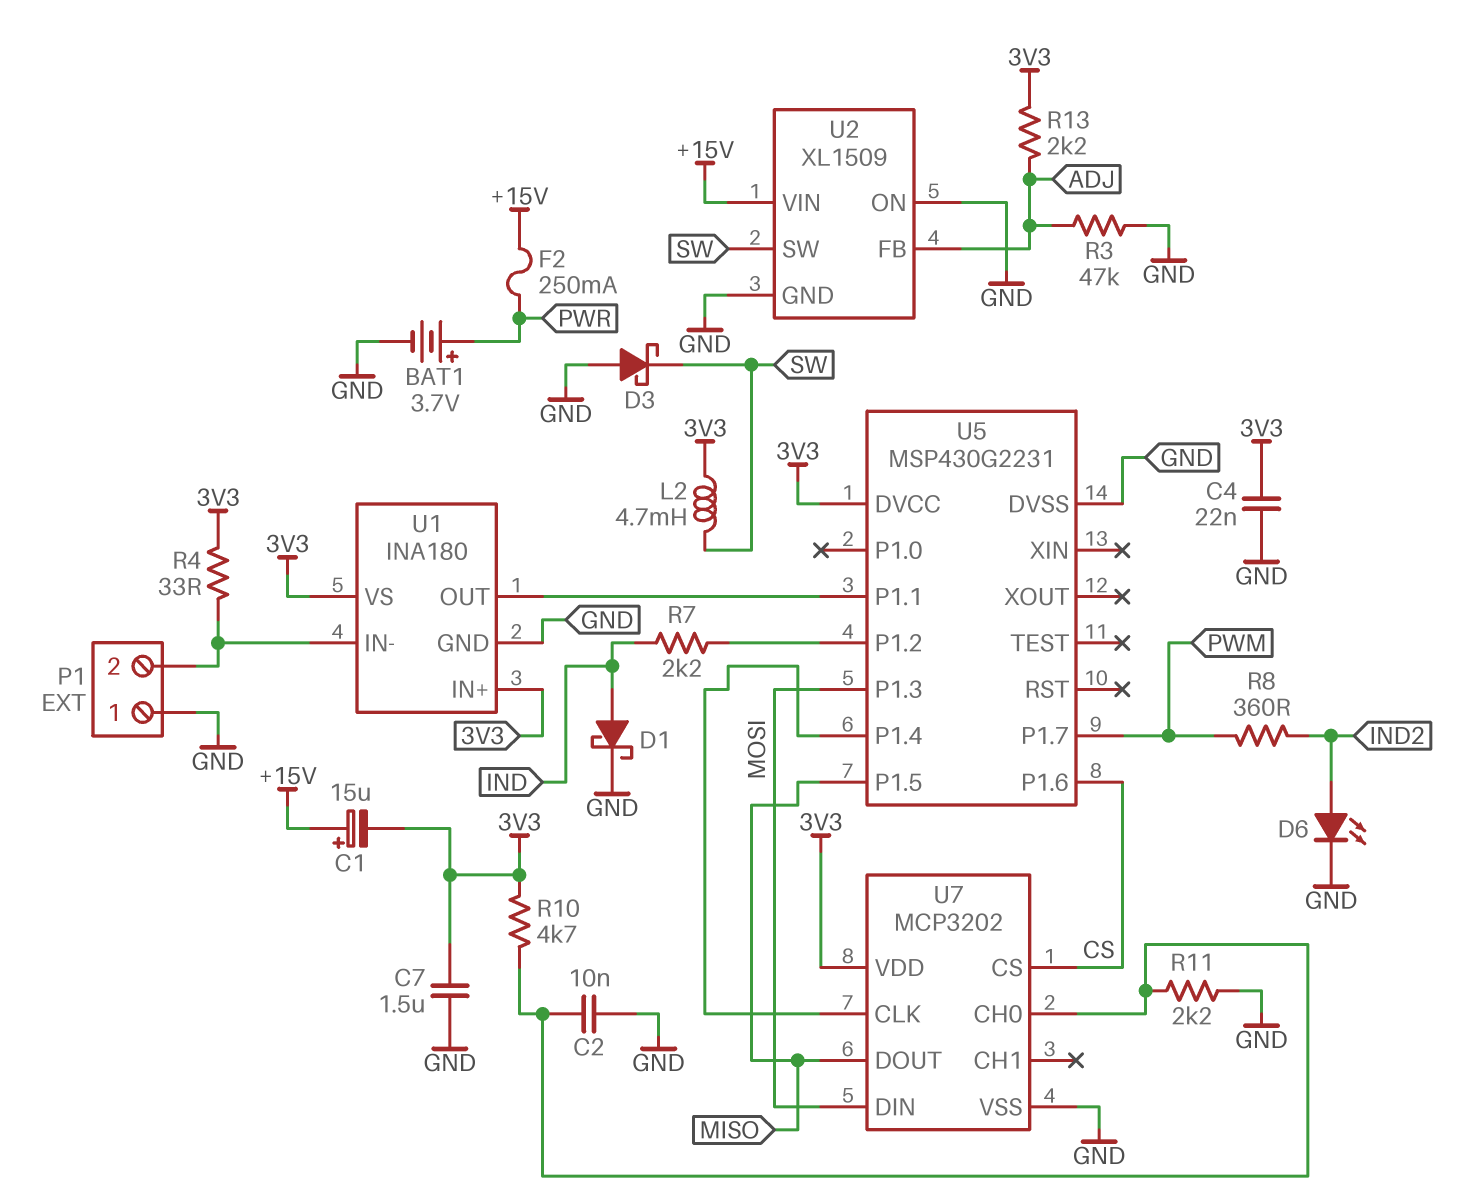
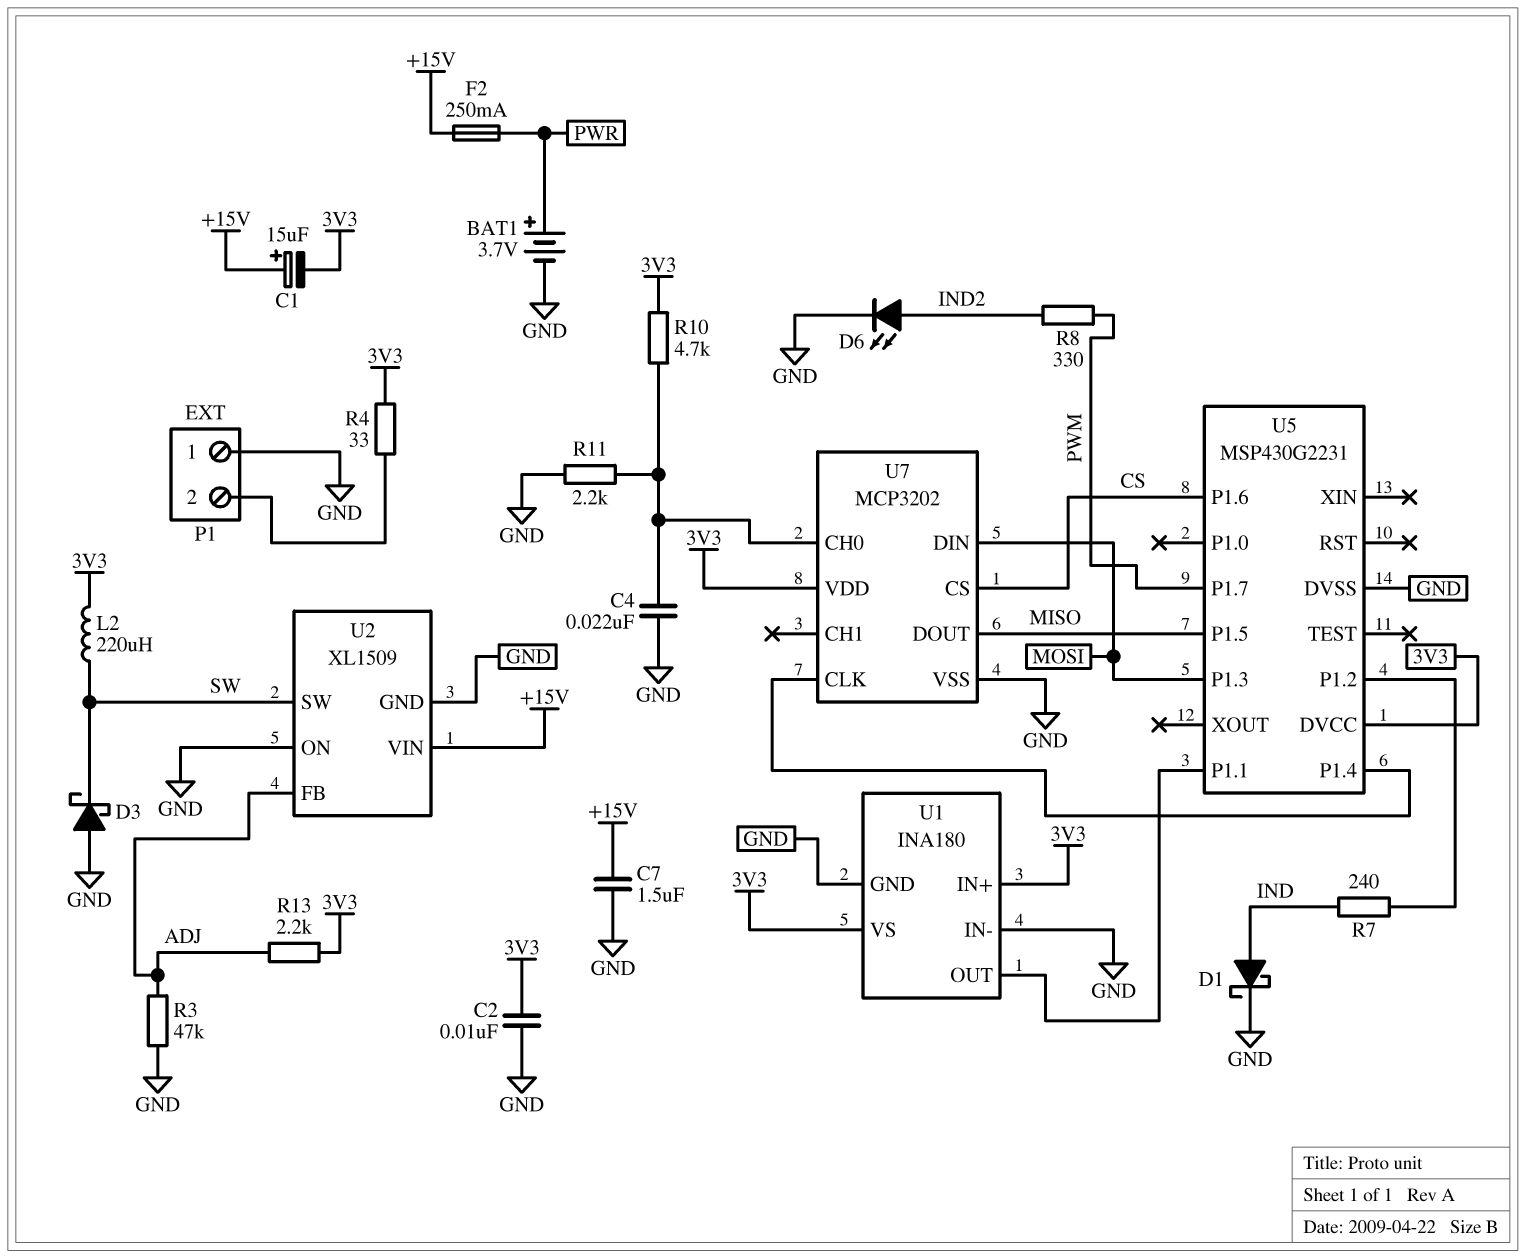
C2: 10nF (GND, U7/CH0) -> 10nF (3V3, GND)
C4: 22nF (3V3, GND) -> 22nF (GND, U7/CH0)
C7: 1.5uF (3V3, GND) -> 1.5uF (+15V, GND)
L2: 4.7mH (3V3, SW) -> 220uH (3V3, SW)
R7: 2.2k (IND, U5/P1.2) -> 240 (IND, U5/P1.2)
R8: 360 (IND2, PWM) -> 330 (IND2, PWM)
U1 pin IN-: P1/2 -> GND

